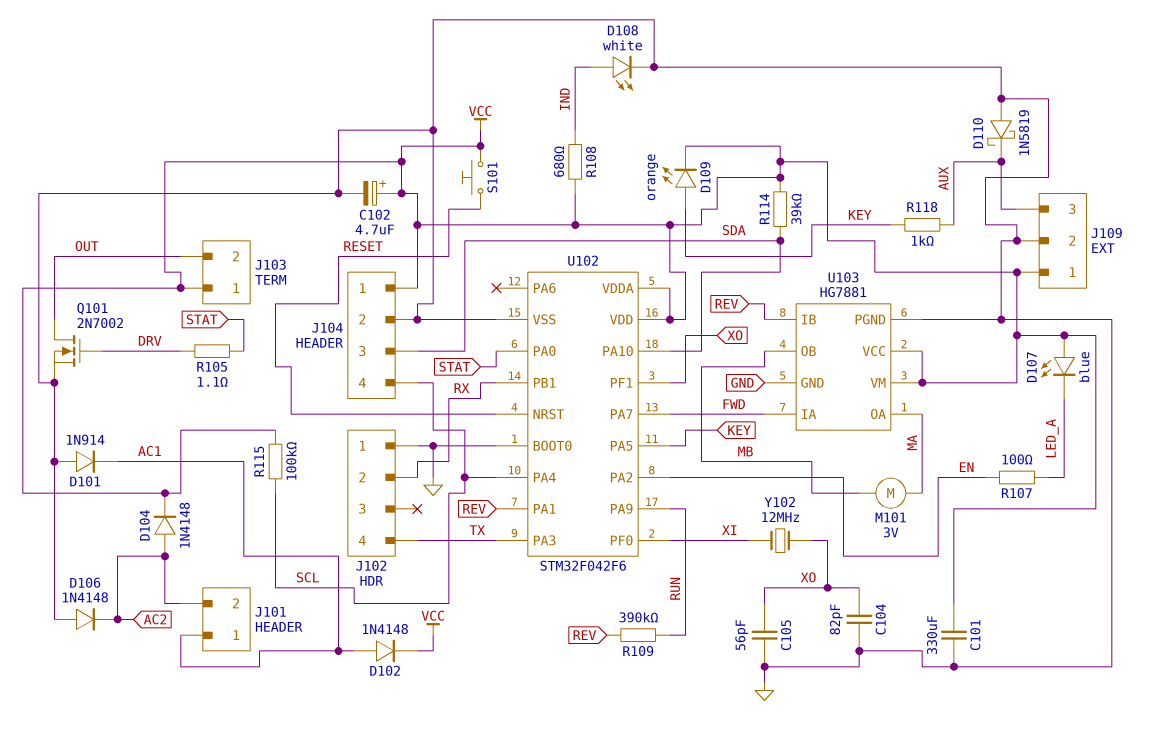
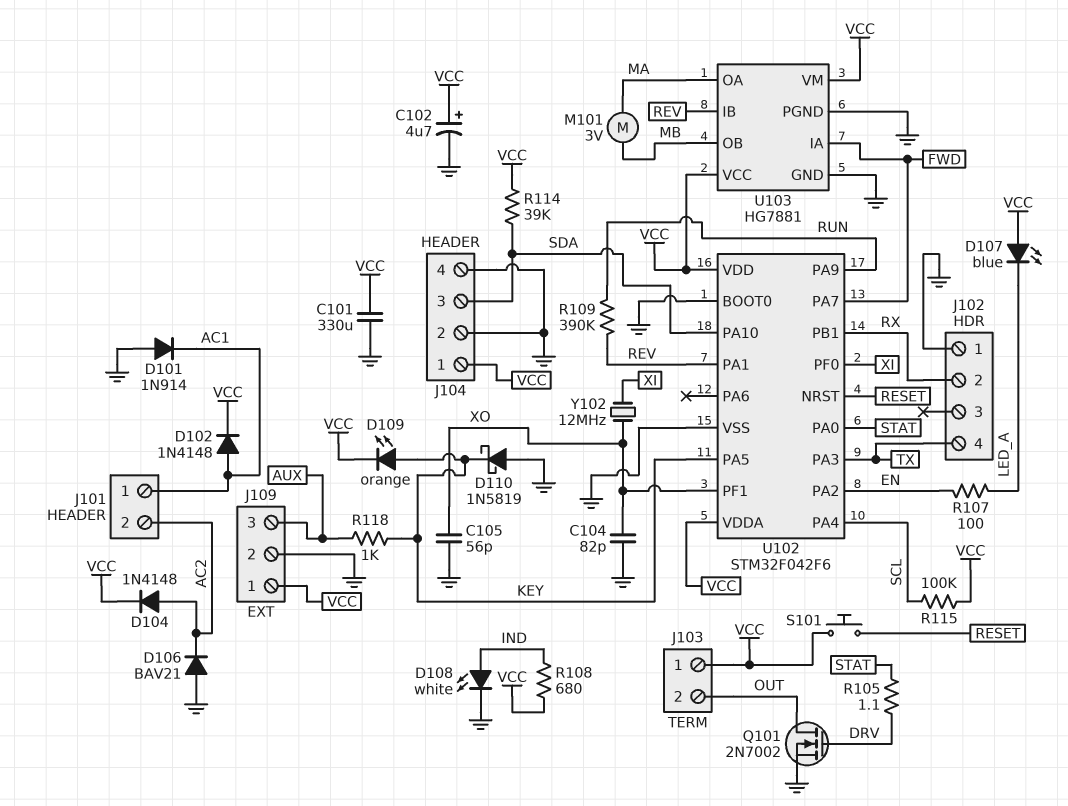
D106: diode 1N4148 (A GND, K AC2) -> diode BAV21 (A GND, K AC2)
D110: schottky 1N5819 (A GND, K AUX) -> schottky 1N5819 (A GND, K KEY)
J104 pin 4: SCL -> GND

